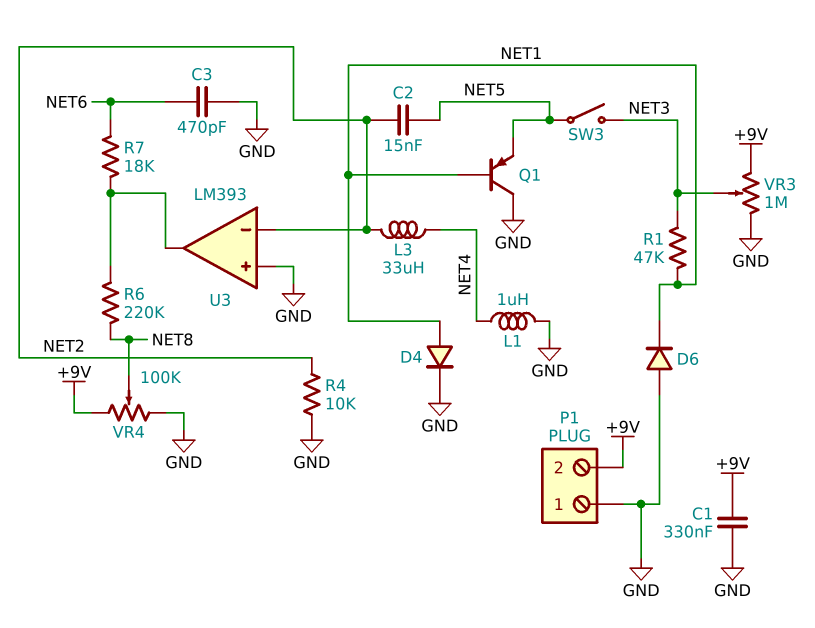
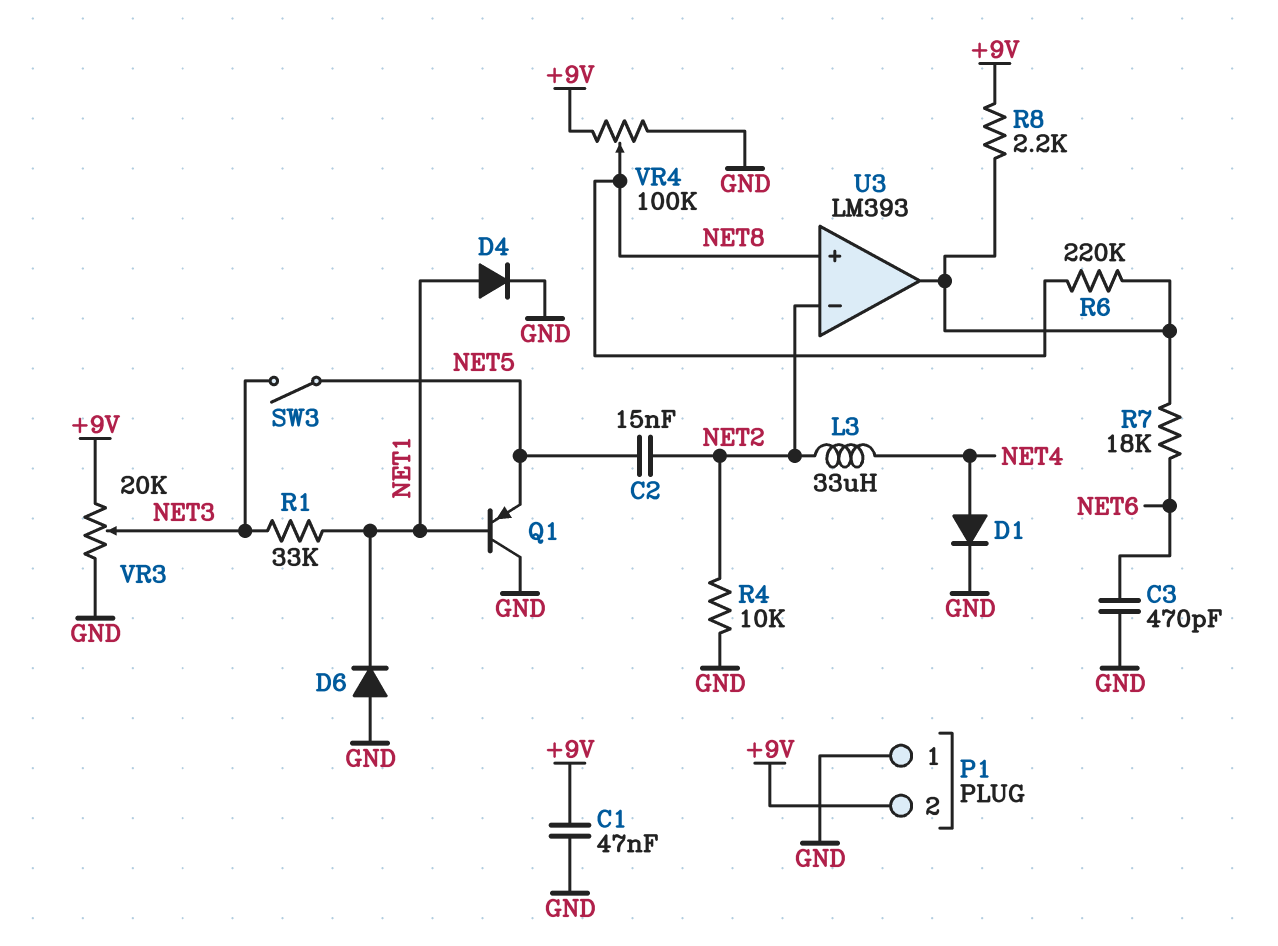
C1: 330nF (+9V, GND) -> 47nF (+9V, GND)
D1: none -> diode (A NET4, K GND)
L1: 1uH (GND, NET4) -> none
R1: 47k (NET1, NET3) -> 33k (NET1, NET3)
R8: none -> 2.2k (+9V, U3/out)
U3 pin in+: GND -> NET8
VR3: 1M (+9V, GND, wiper NET3) -> 20k (+9V, GND, wiper NET3)

